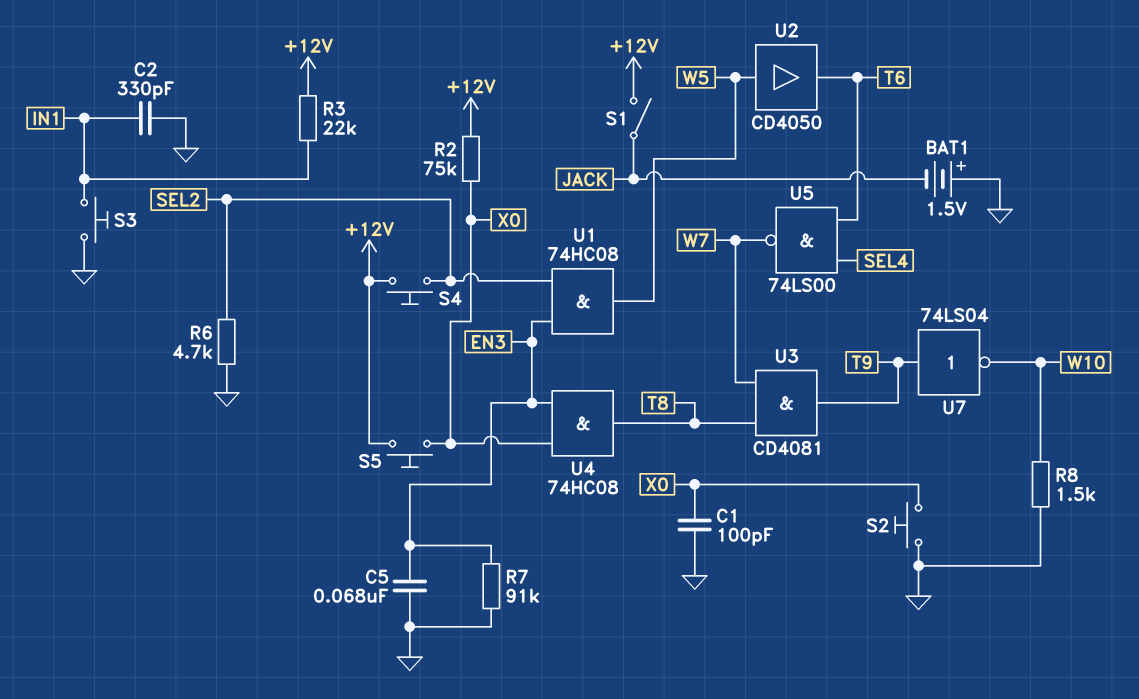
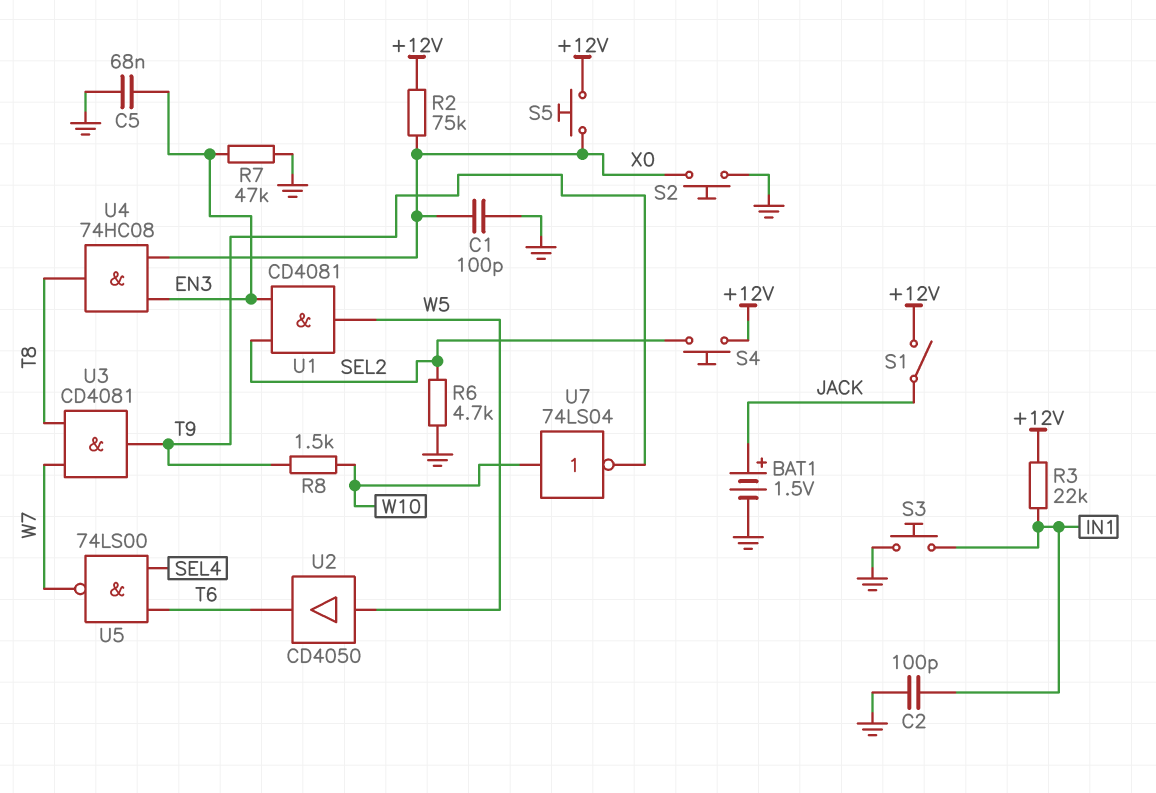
BAT1: 1.5V (plus GND, minus JACK) -> 1.5V (plus JACK, minus GND)
C2: 330pF (GND, IN1) -> 100pF (GND, IN1)
R7: 91k (EN3, GND) -> 47k (EN3, GND)
R8: 1.5k (GND, W10) -> 1.5k (T9, W10)
U1: AND 74HC08 (in EN3, in SEL2, out W5) -> AND CD4081 (in EN3, in SEL2, out W5)
U7: NOT 74LS04 (in T9, out W10) -> NOT 74LS04 (in W10, out T9)

